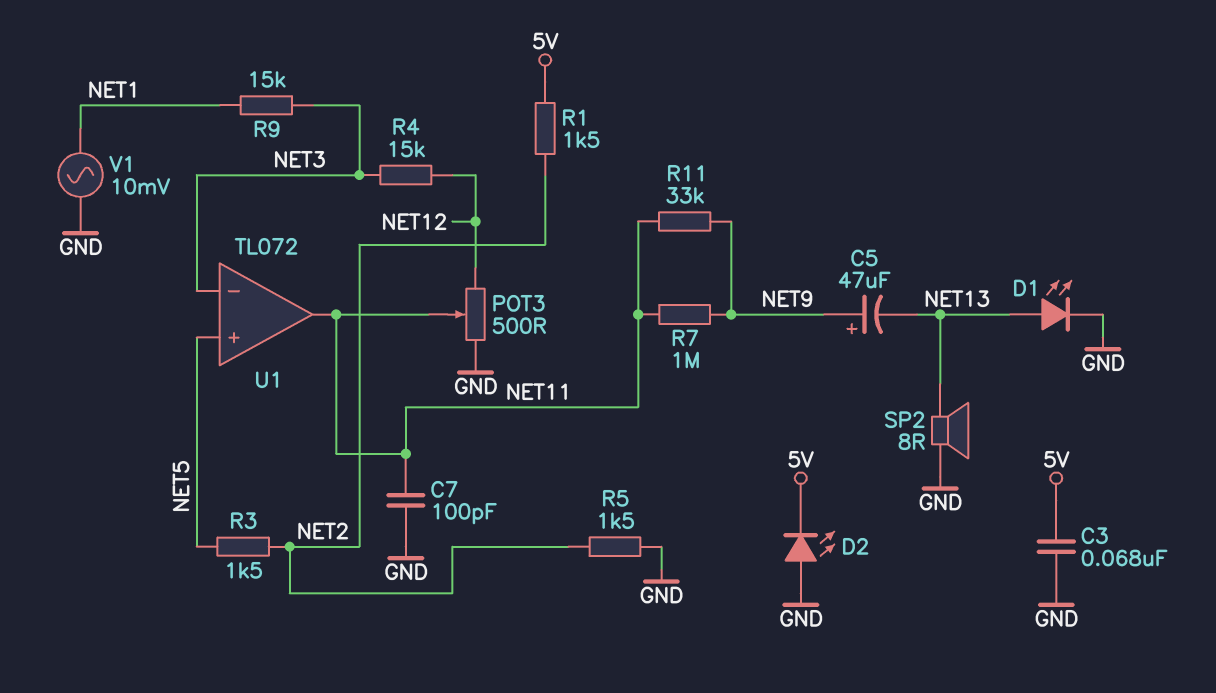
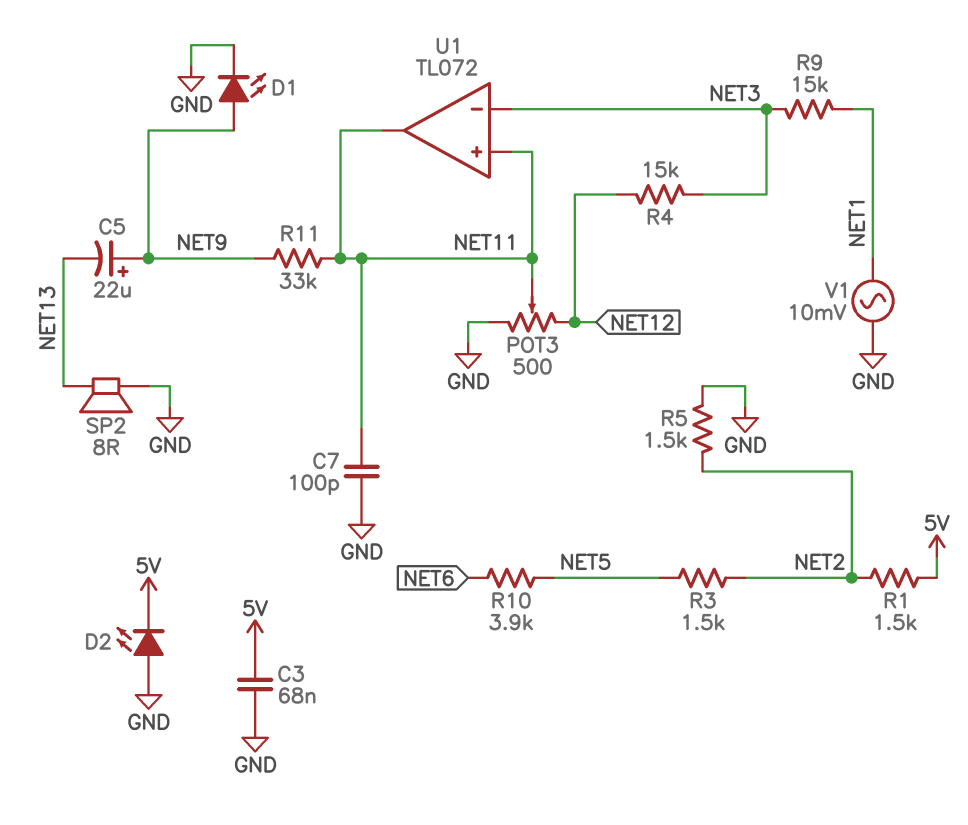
C5: 47uF (plus NET9, minus NET13) -> 22uF (plus NET9, minus NET13)
D1: LED (A NET13, K GND) -> LED (A NET9, K GND)
R7: 1M (NET9, NET11) -> none
R10: none -> 3.9k (NET5, NET6)
U1 pin in+: NET5 -> NET11

